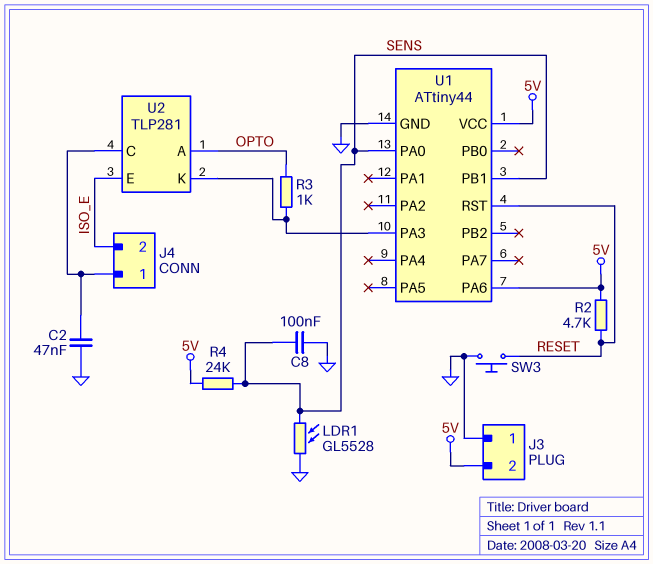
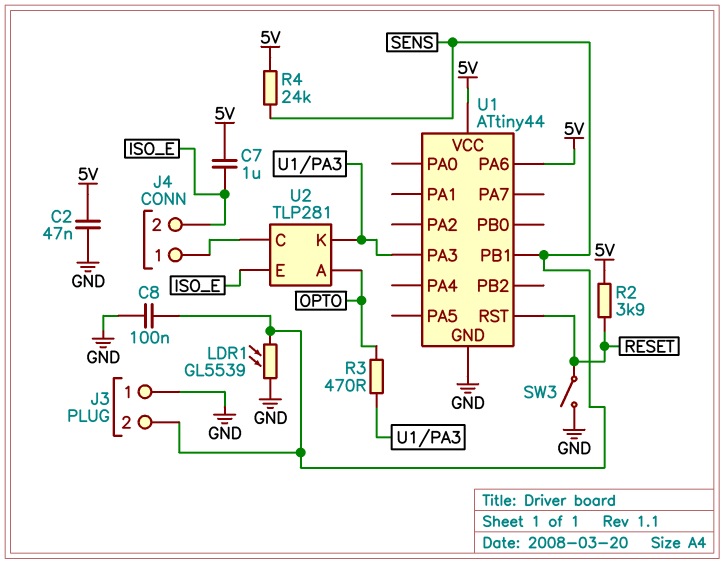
C2: 47nF (GND, J4/1) -> 47nF (5V, GND)
C7: none -> 1uF (5V, ISO_E)
J3 pin 2: 5V -> SENS
LDR1: GL5528 (GND, SENS) -> GL5539 (GND, SENS)
R2: 4.7k (5V, RESET) -> 3.9k (5V, RESET)
R3: 1k (OPTO, U1/PA3) -> 470 (OPTO, U1/PA3)
SW3: button (GND, RESET) -> switch (GND, RESET)
U1 pin PA0: SENS -> none

